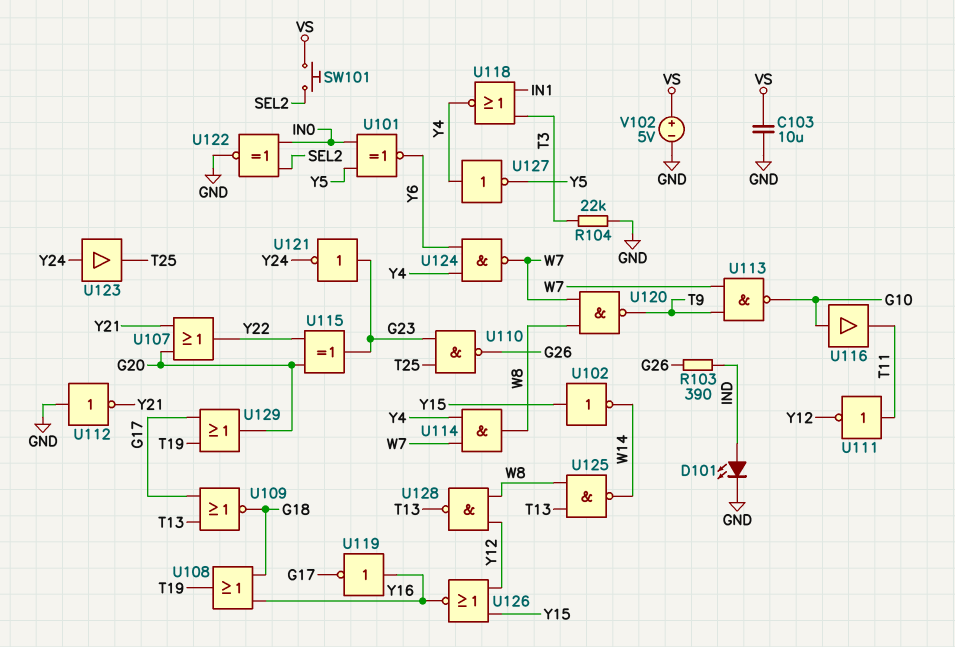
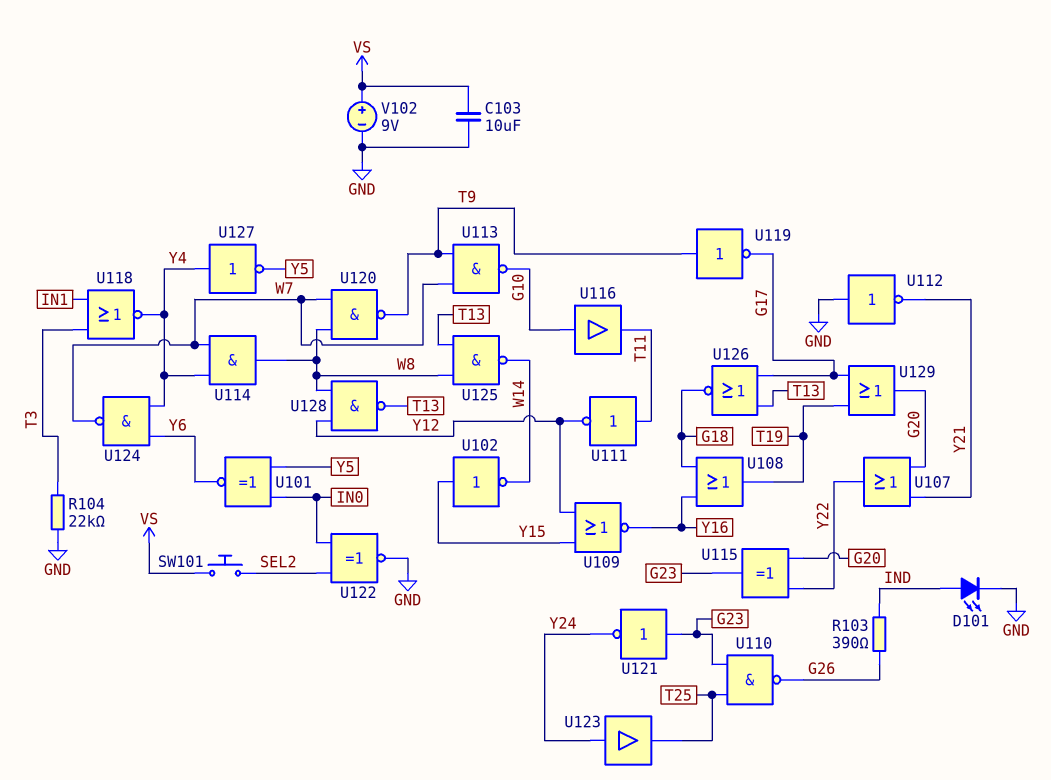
U109: NOR (in G17, in T13, out G18) -> NOR (in Y12, in Y15, out Y16)
U119: NOT (in Y16, out G17) -> NOT (in T9, out G17)
U126: NOR (in Y12, in Y15, out Y16) -> NOR (in G17, in T13, out G18)
V102: 5V (plus VS, minus GND) -> 9V (plus VS, minus GND)

